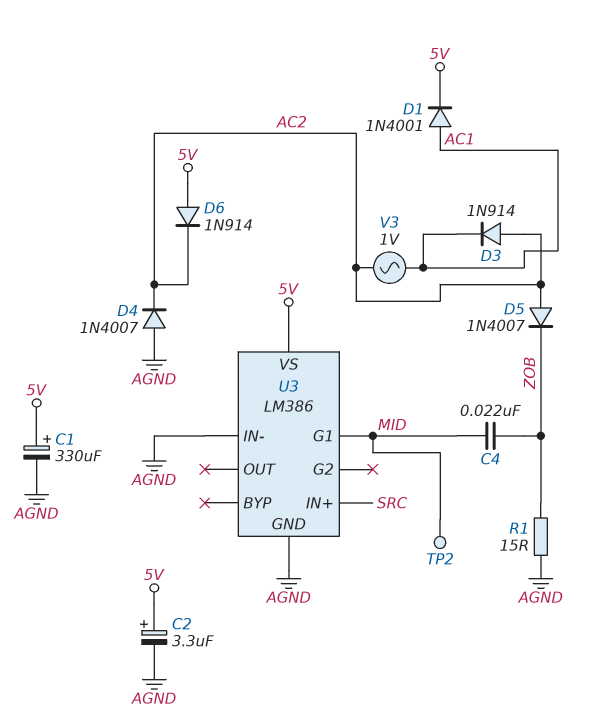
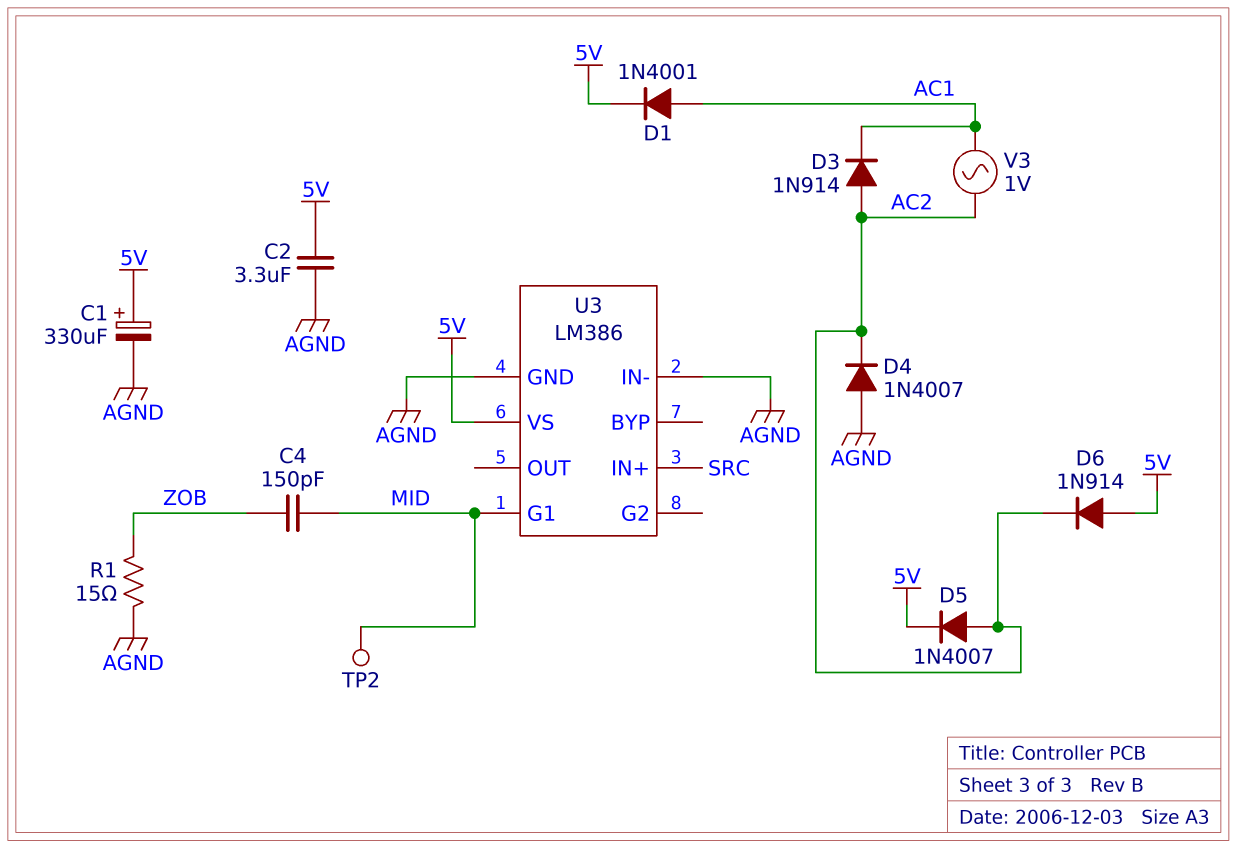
C2: 3.3uF (plus 5V, minus AGND) -> 3.3uF (5V, AGND)
C4: 22nF (MID, ZOB) -> 150pF (MID, ZOB)
D5: diode 1N4007 (A AC2, K ZOB) -> diode 1N4007 (A AC2, K 5V)

